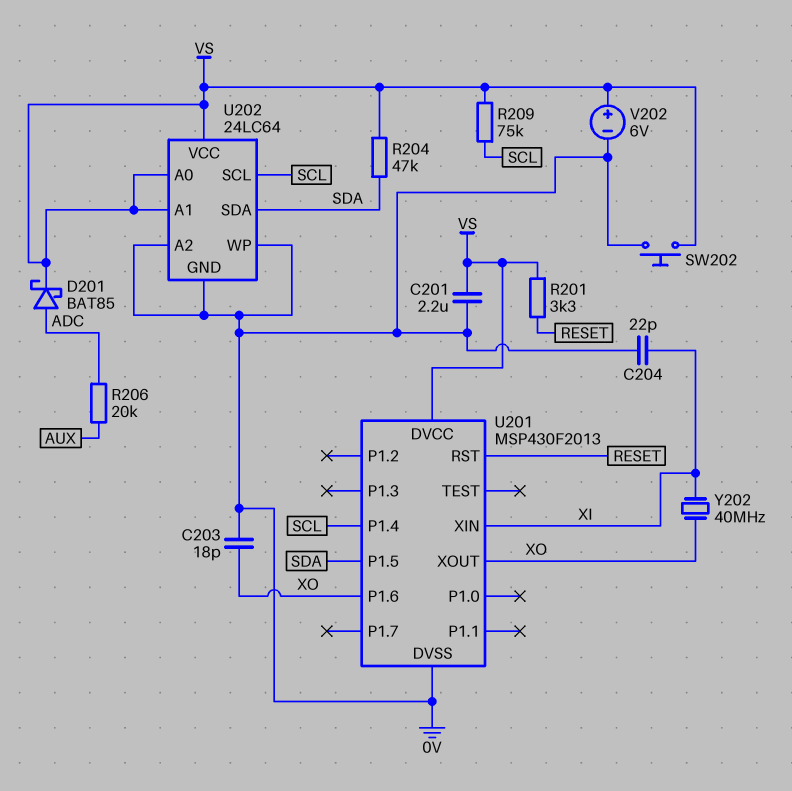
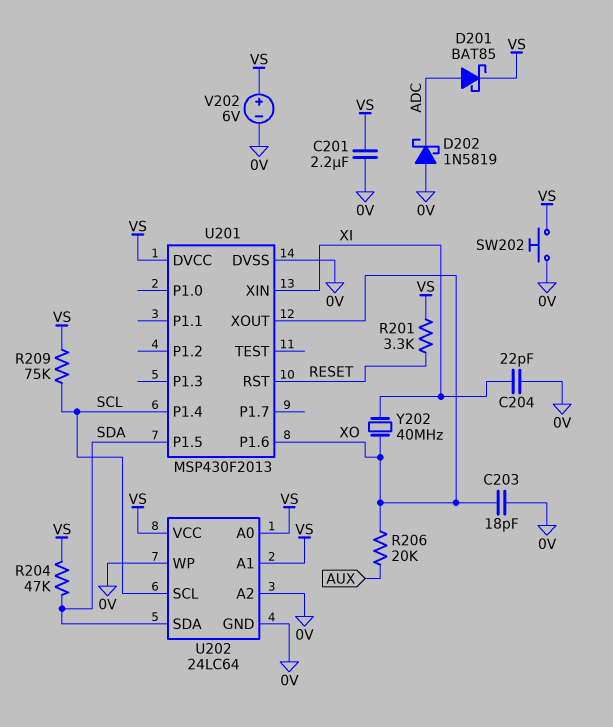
D202: none -> schottky 1N5819 (A 0V, K ADC)
R206: 20k (ADC, AUX) -> 20k (AUX, XO)

